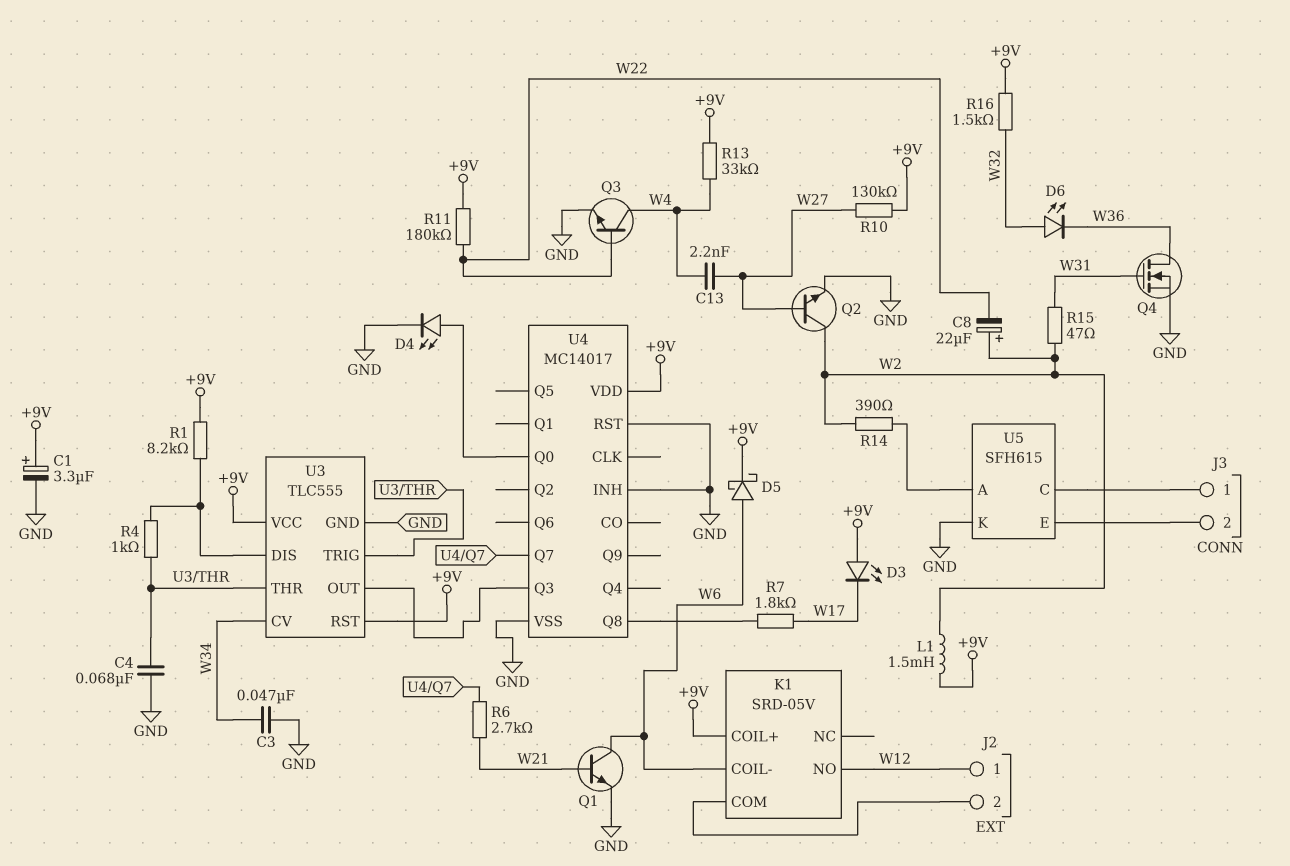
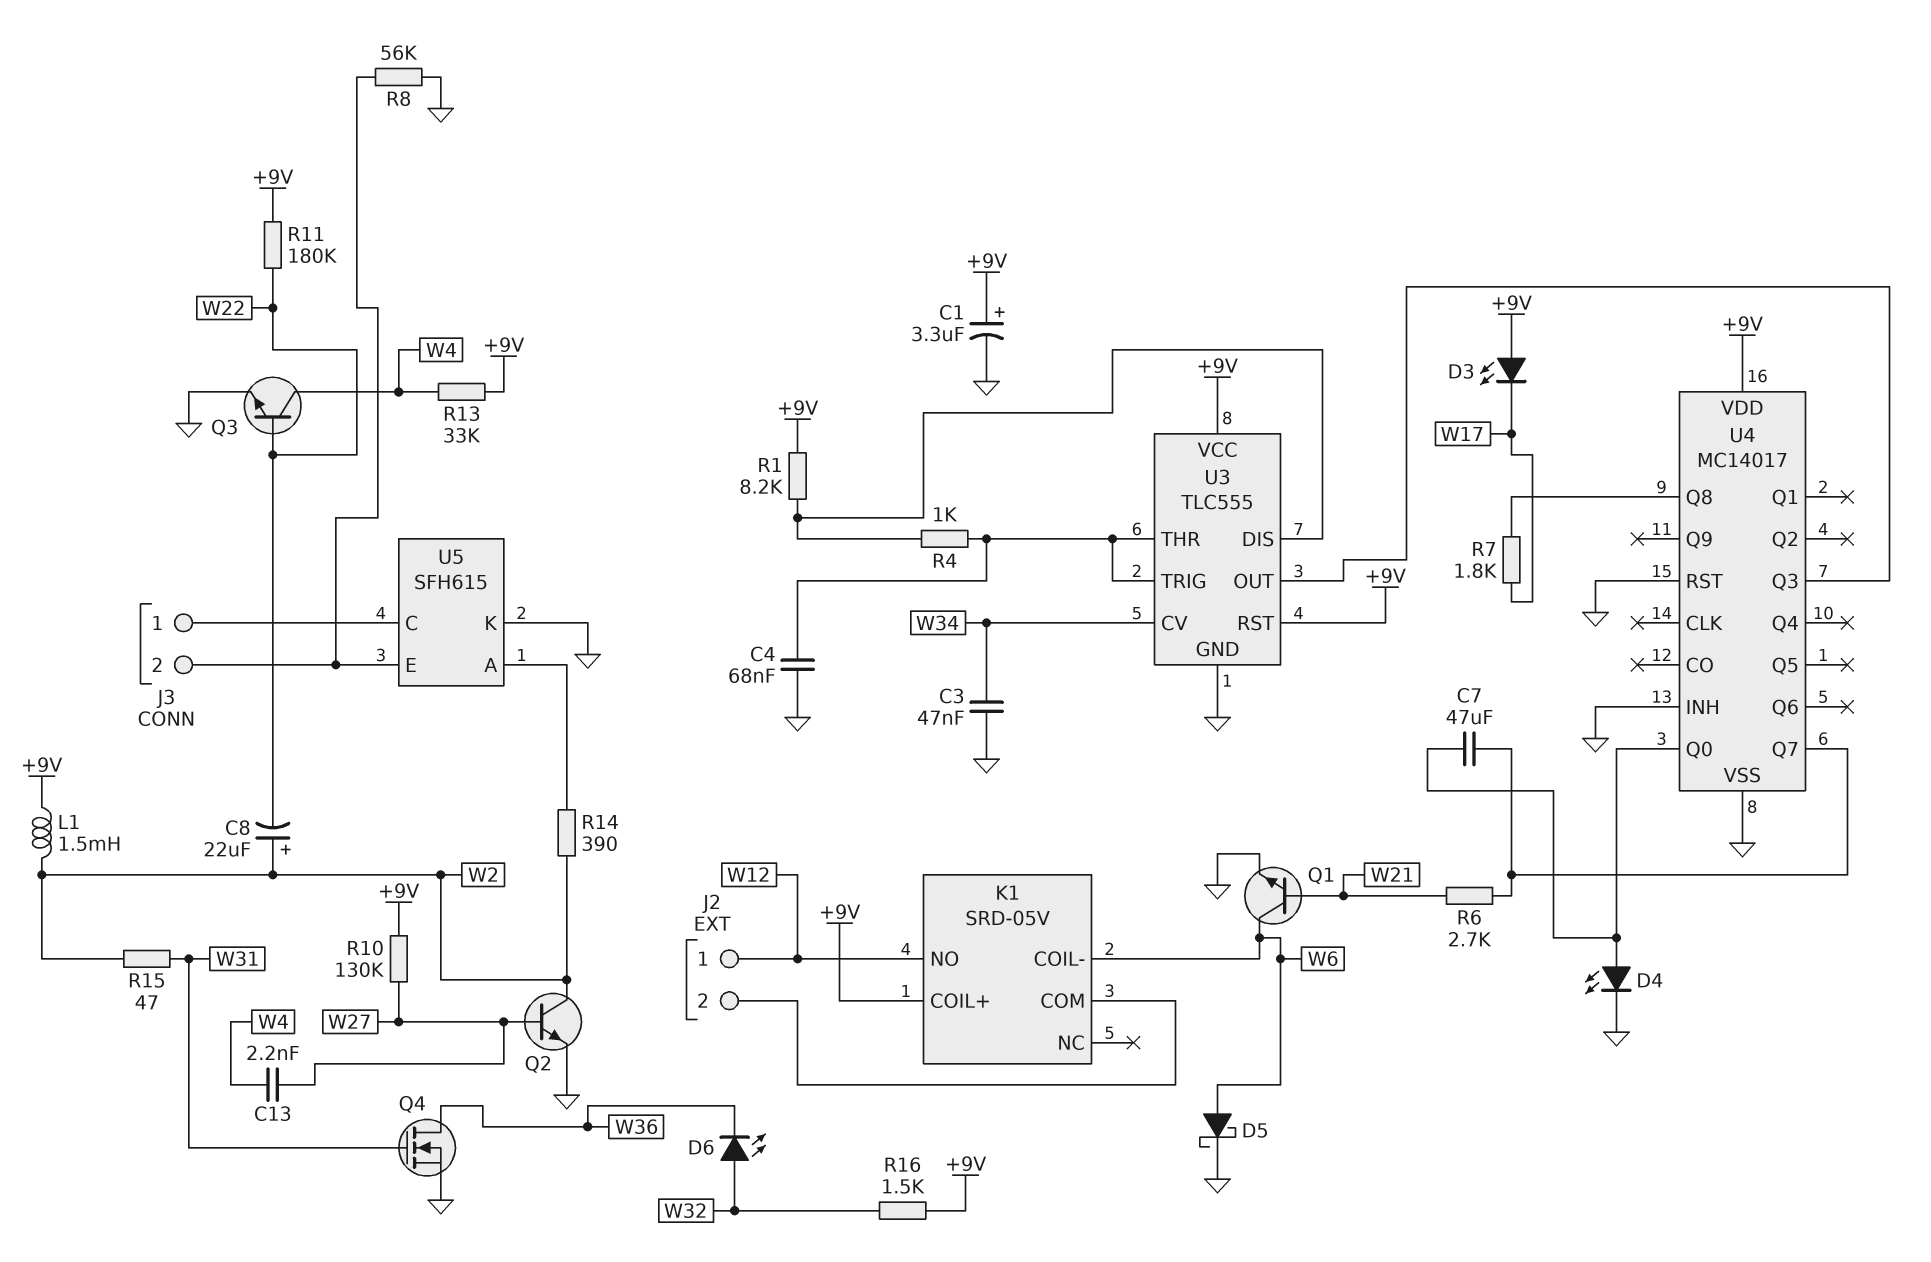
C7: none -> 47uF (U4/Q0, U4/Q7)
D5: schottky (A W6, K +9V) -> schottky (A W6, K GND)
R8: none -> 56k (GND, J3/2)

